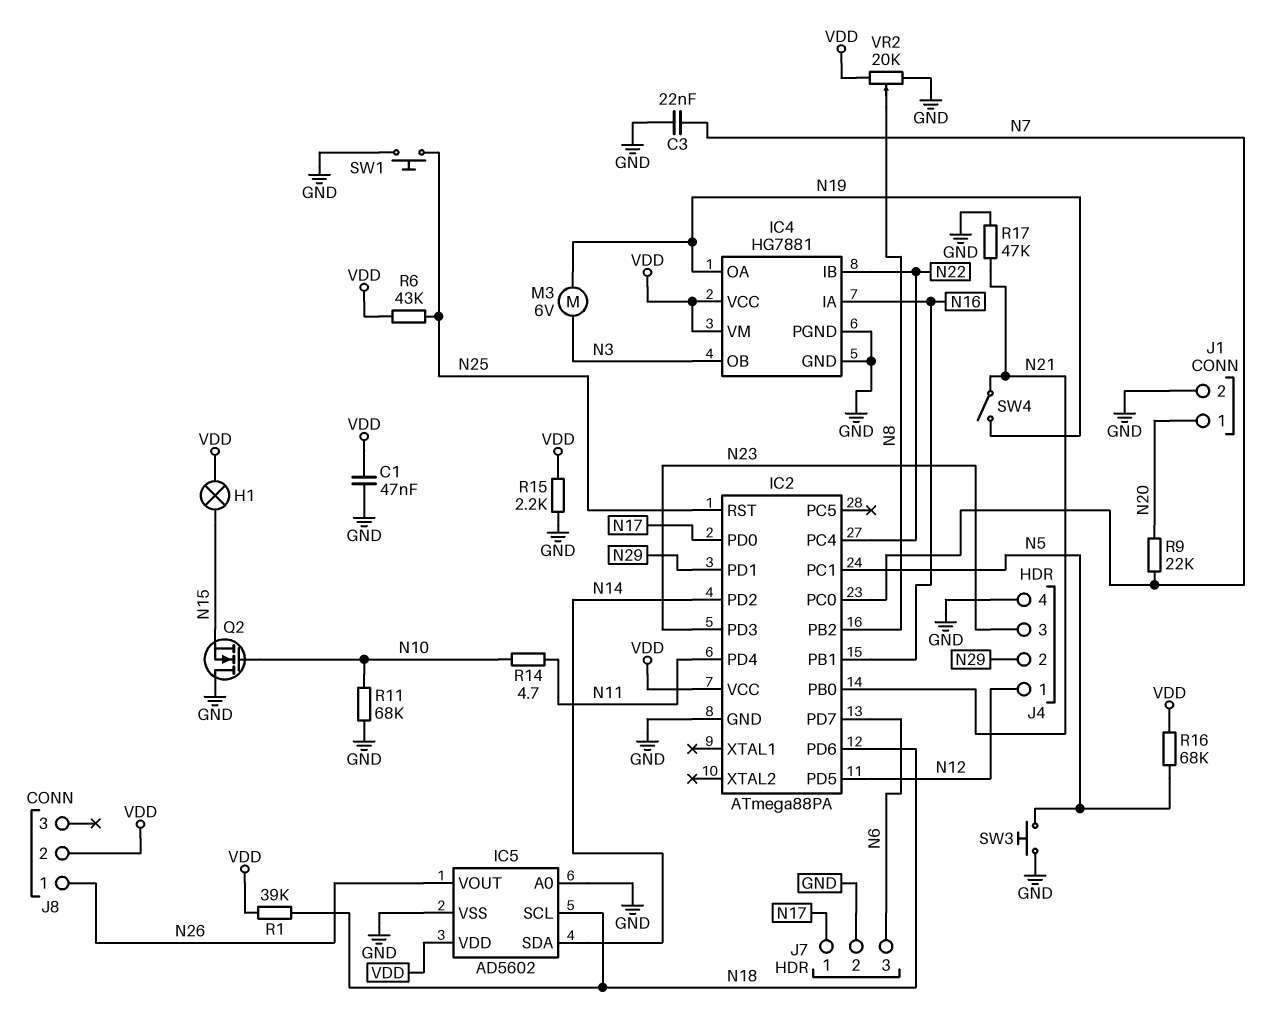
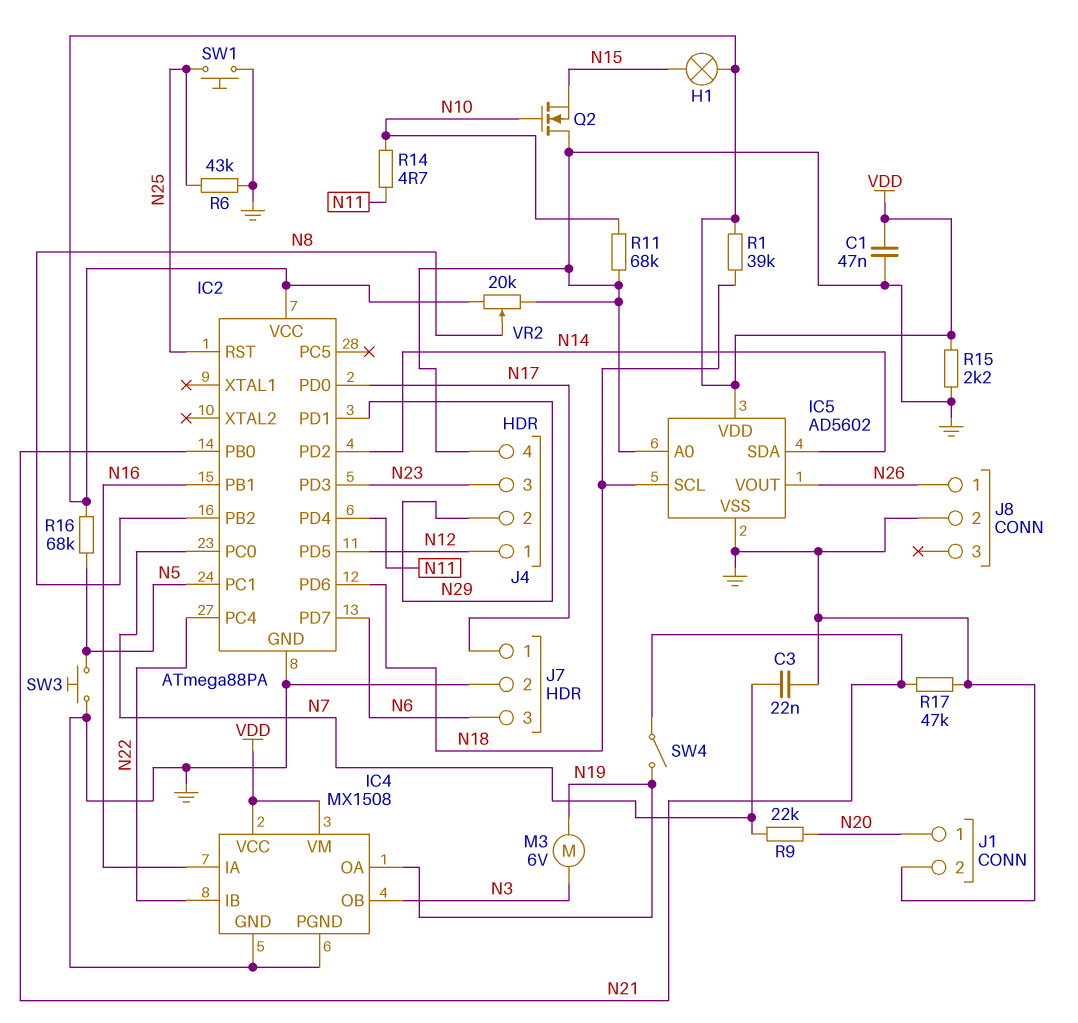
IC4: HG7881 -> MX1508
J8 pin 2: VDD -> GND
R6: 43k (N25, VDD) -> 43k (GND, N25)

